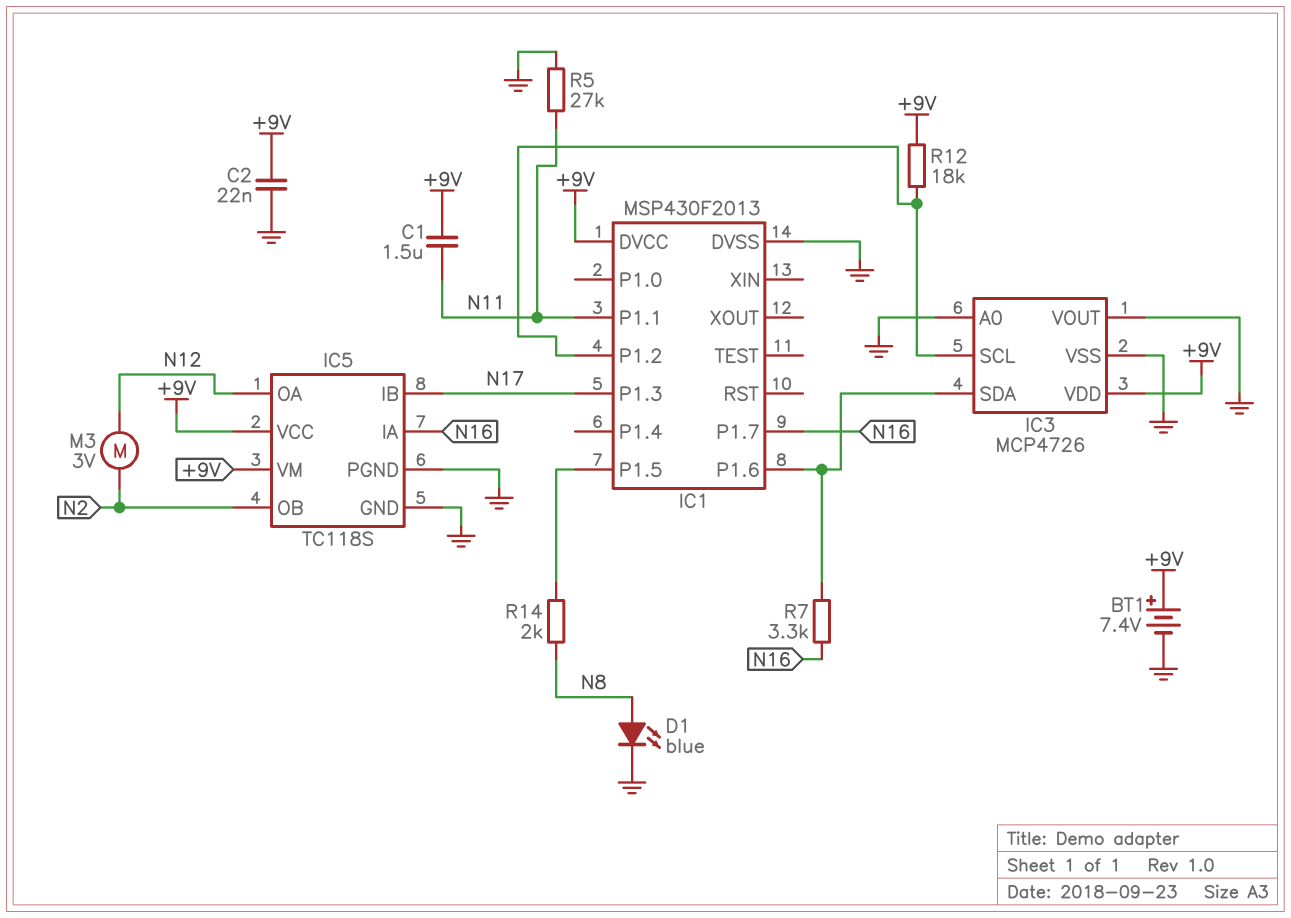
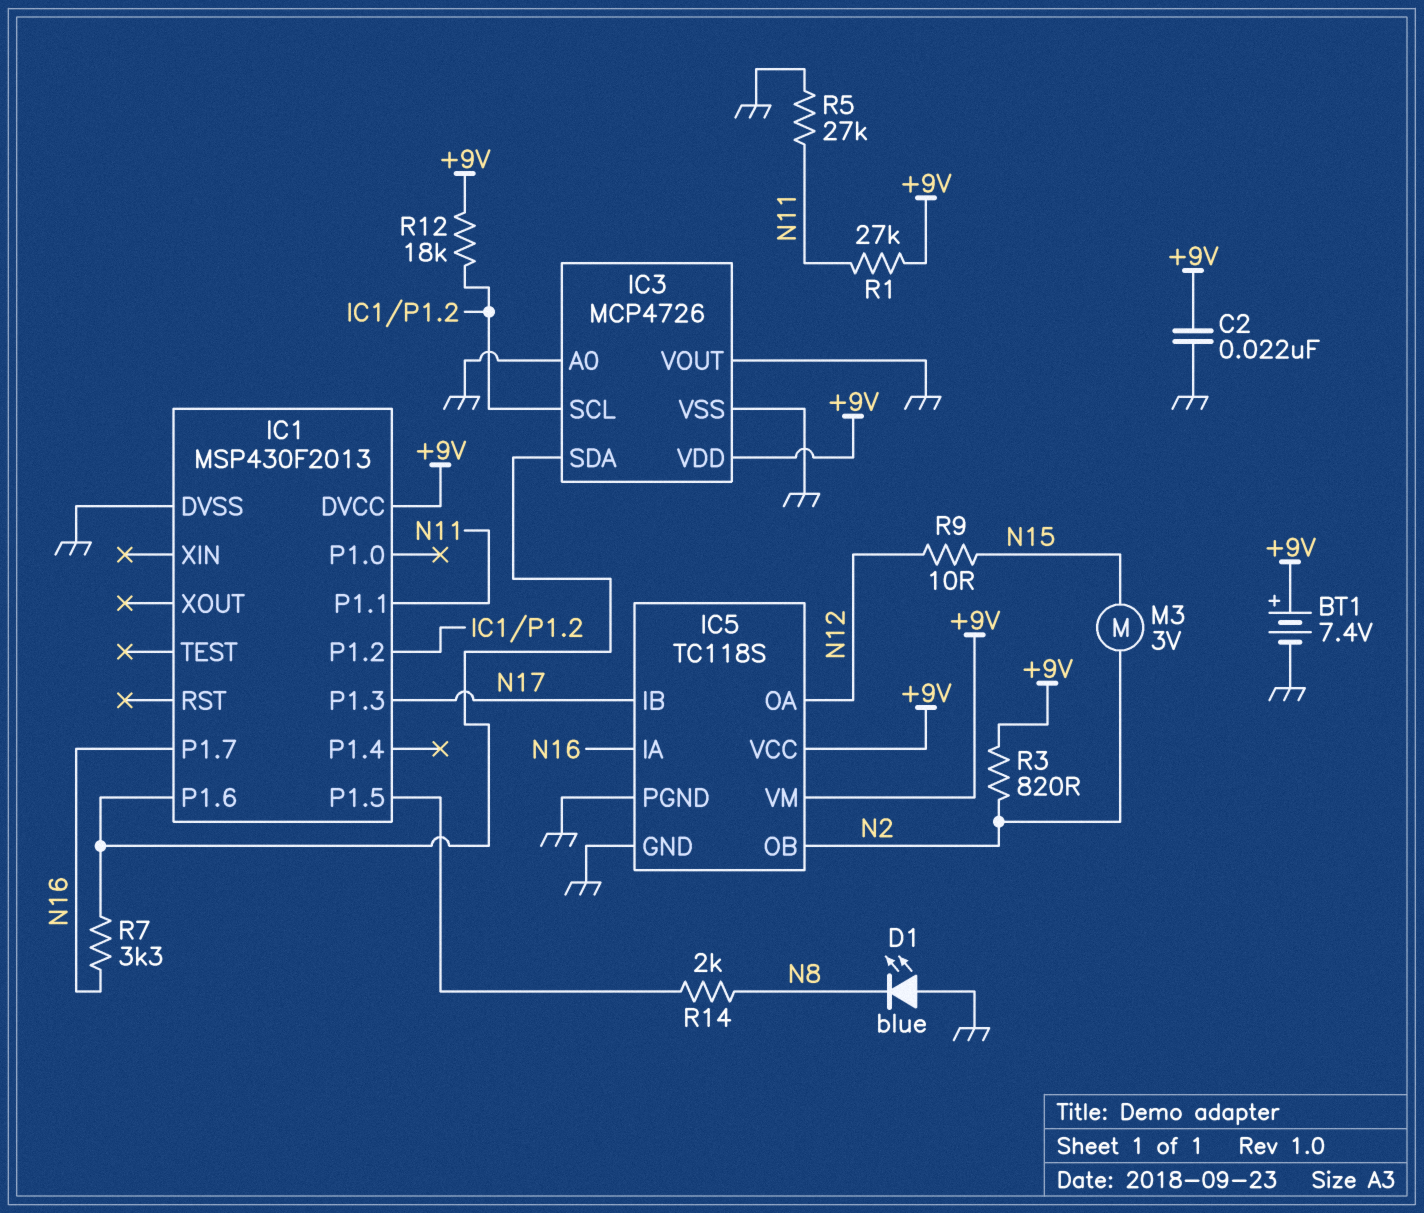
C1: 1.5uF (+9V, N11) -> none
D1: LED blue (A N8, K GND) -> LED blue (A GND, K N8)
M3: motor 3V (N2, N12) -> motor 3V (N2, N15)
R1: none -> 27k (+9V, N11)
R3: none -> 820 (+9V, N2)
R9: none -> 10 (N12, N15)

